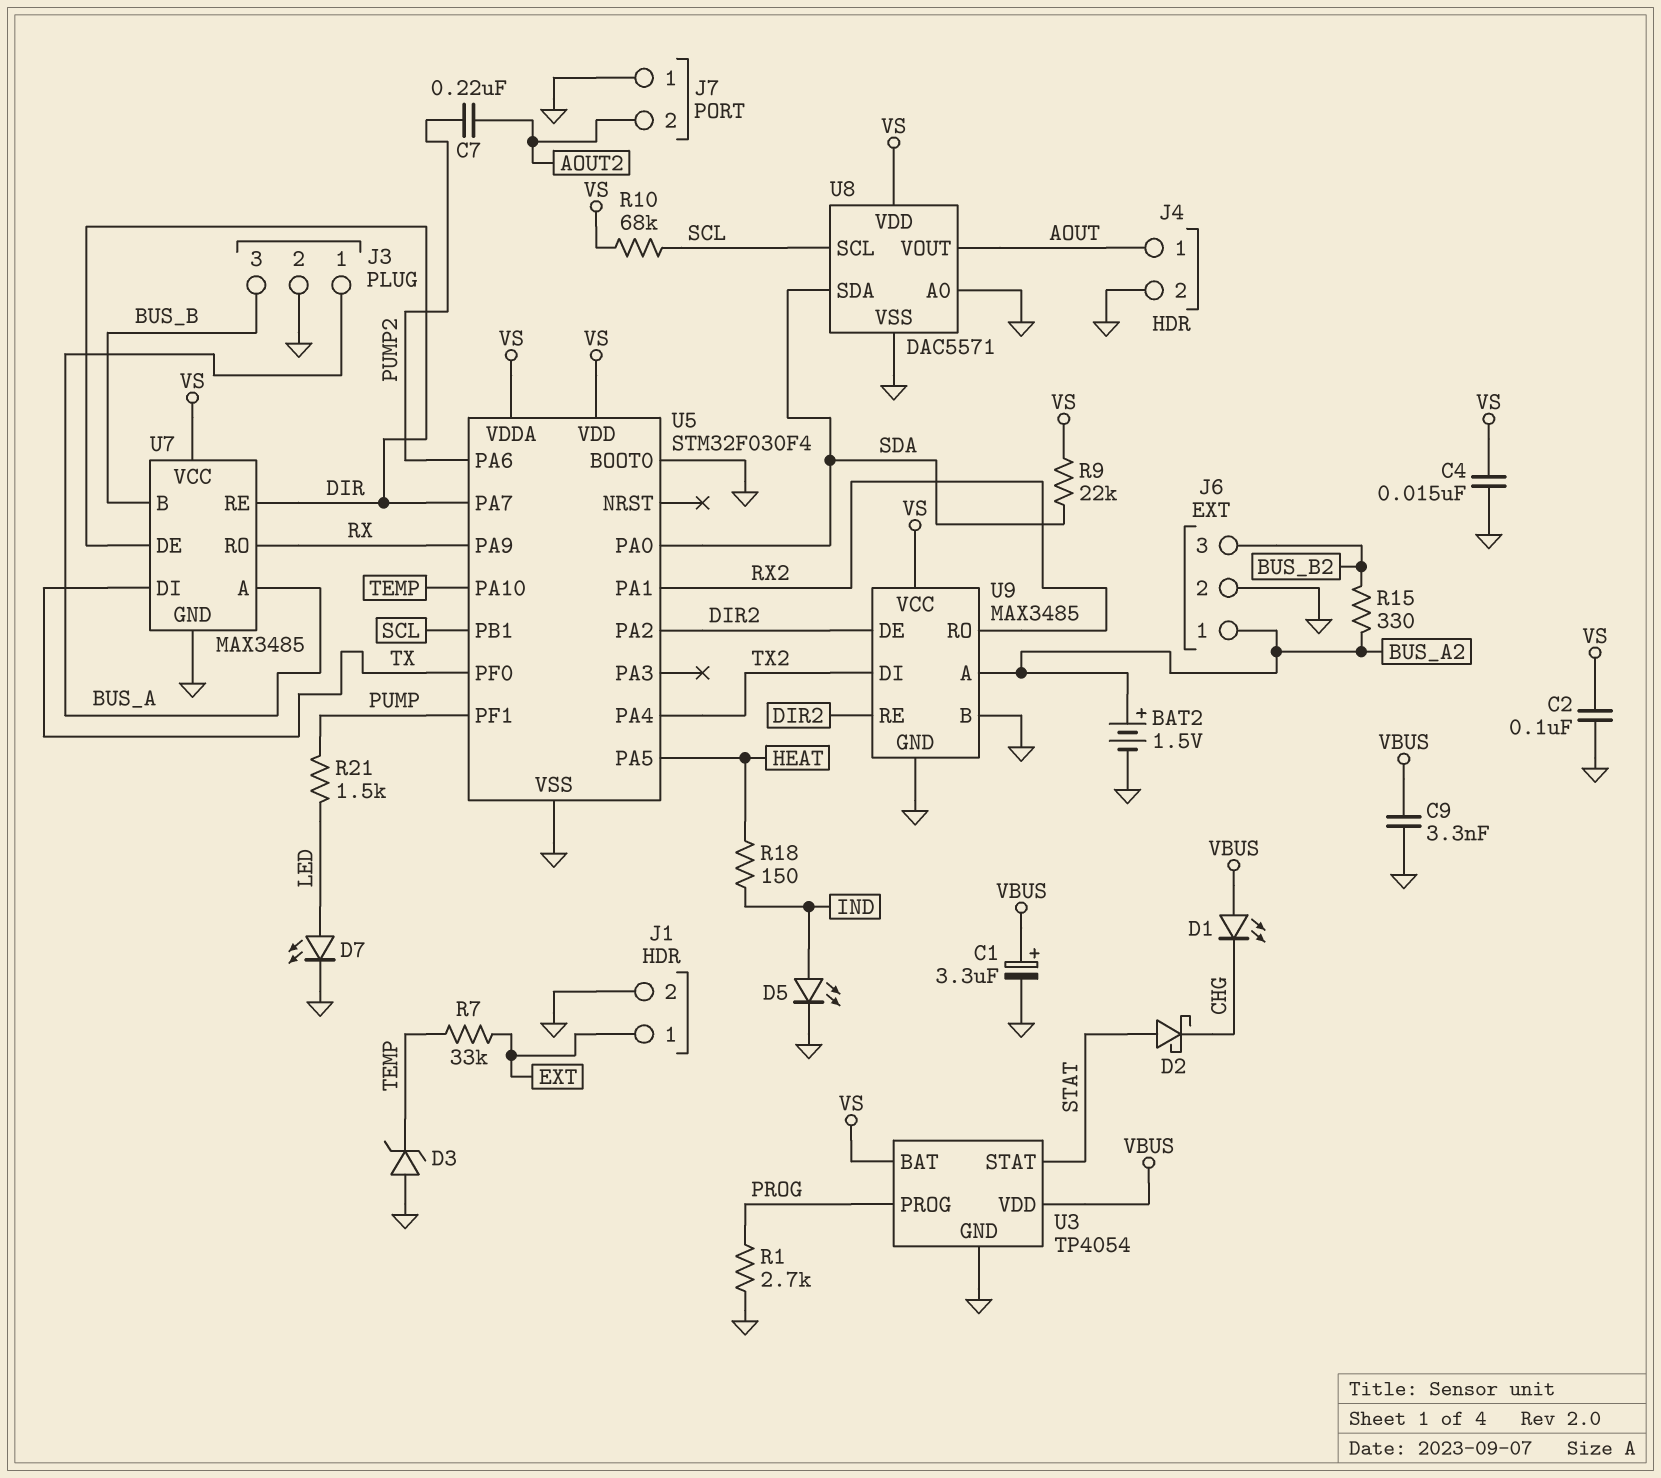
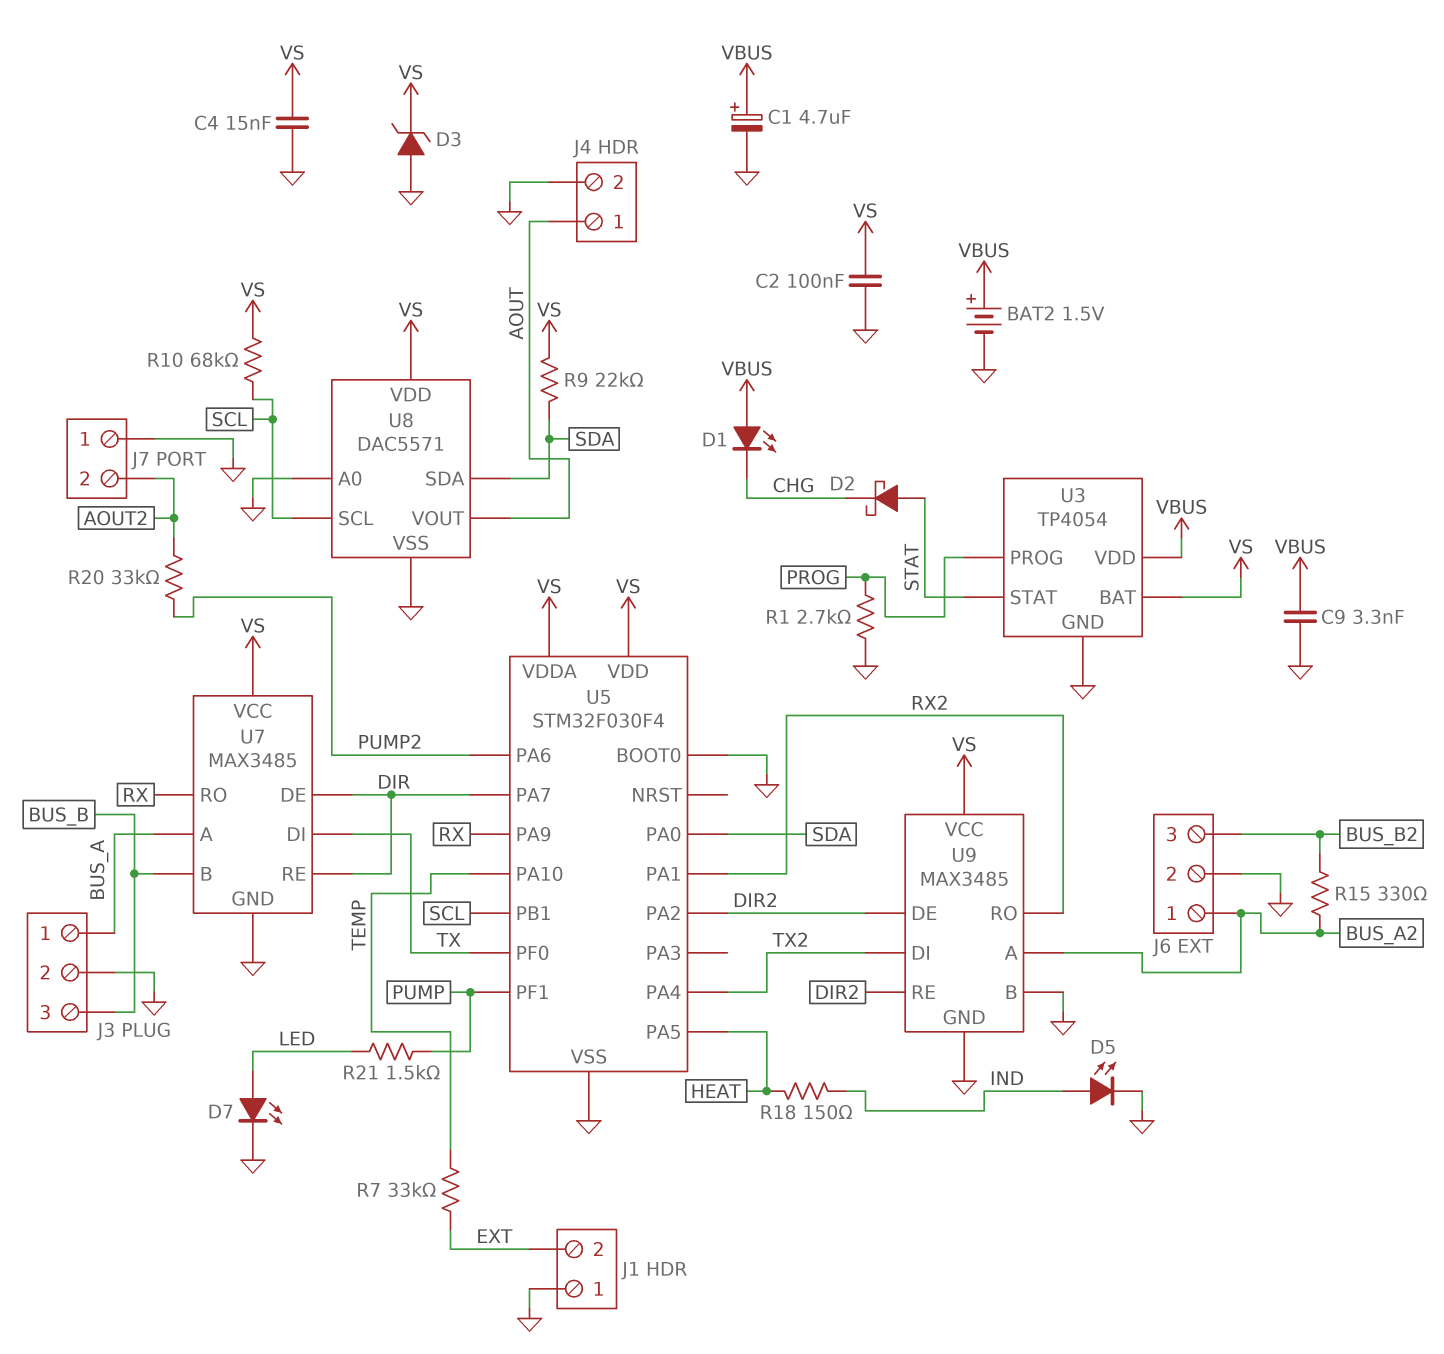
BAT2: 1.5V (plus BUS_A2, minus GND) -> 1.5V (plus VBUS, minus GND)
C1: 3.3uF (plus VBUS, minus GND) -> 4.7uF (plus VBUS, minus GND)
C7: 220nF (AOUT2, PUMP2) -> none
D3: zener (A GND, K TEMP) -> zener (A GND, K VS)
J1 pin 1: EXT -> GND
J1 pin 2: GND -> EXT
R20: none -> 33k (AOUT2, PUMP2)

